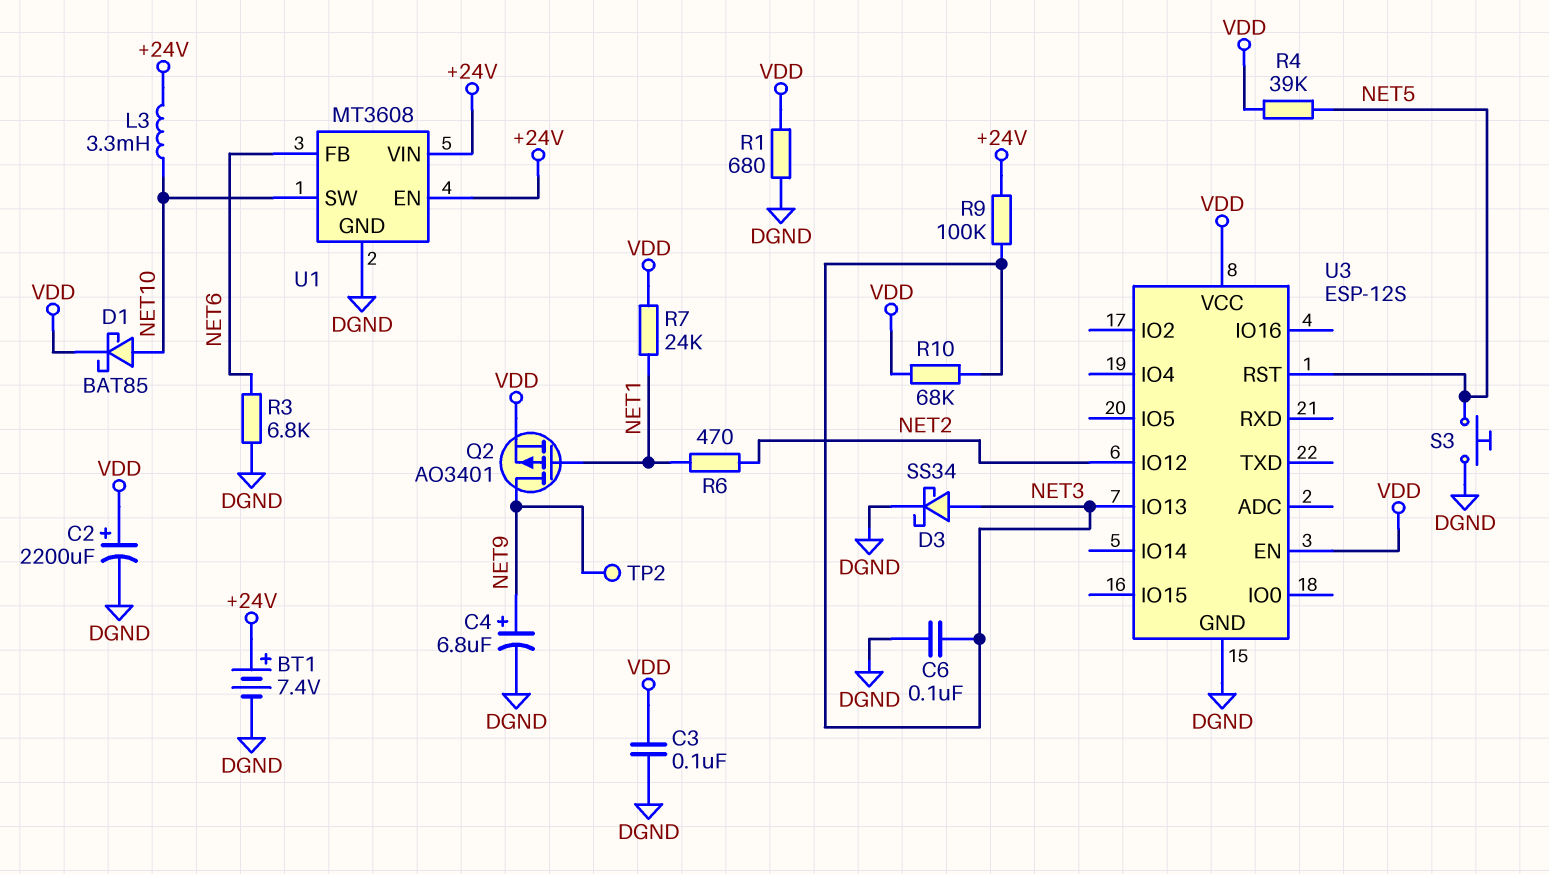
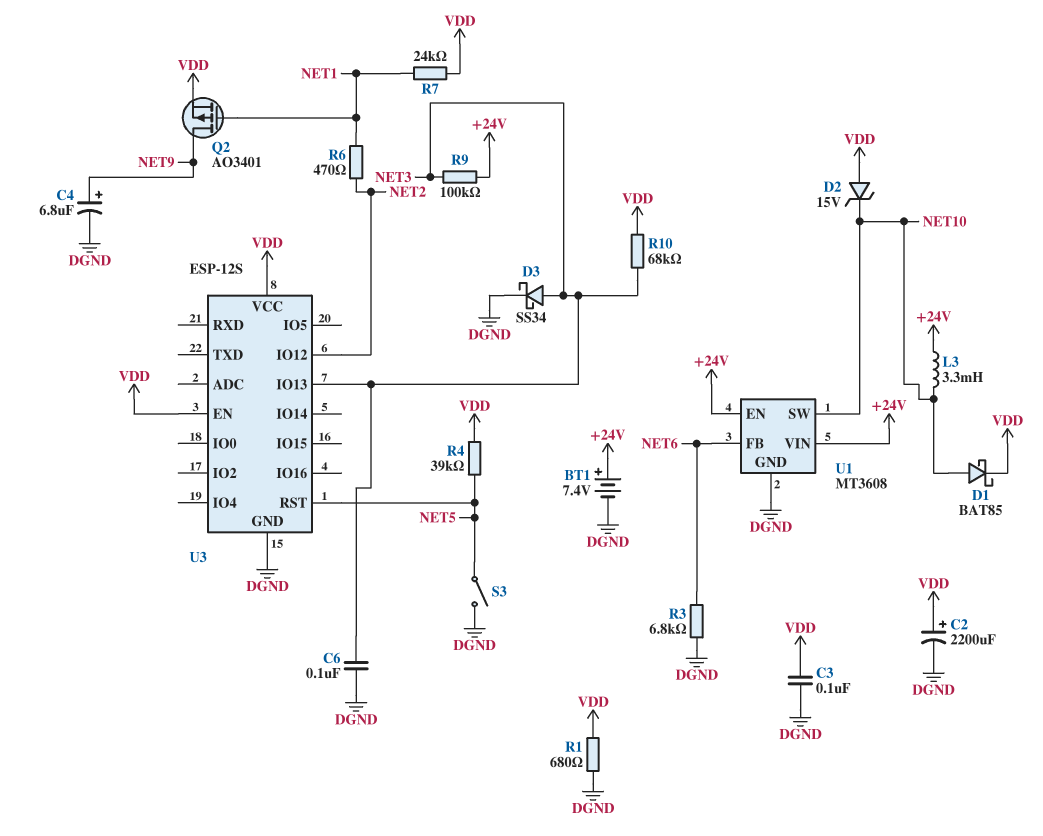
D2: none -> zener 15V (A VDD, K NET10)
S3: button (DGND, NET5) -> switch (DGND, NET5)
TP2: test point (NET9) -> none

